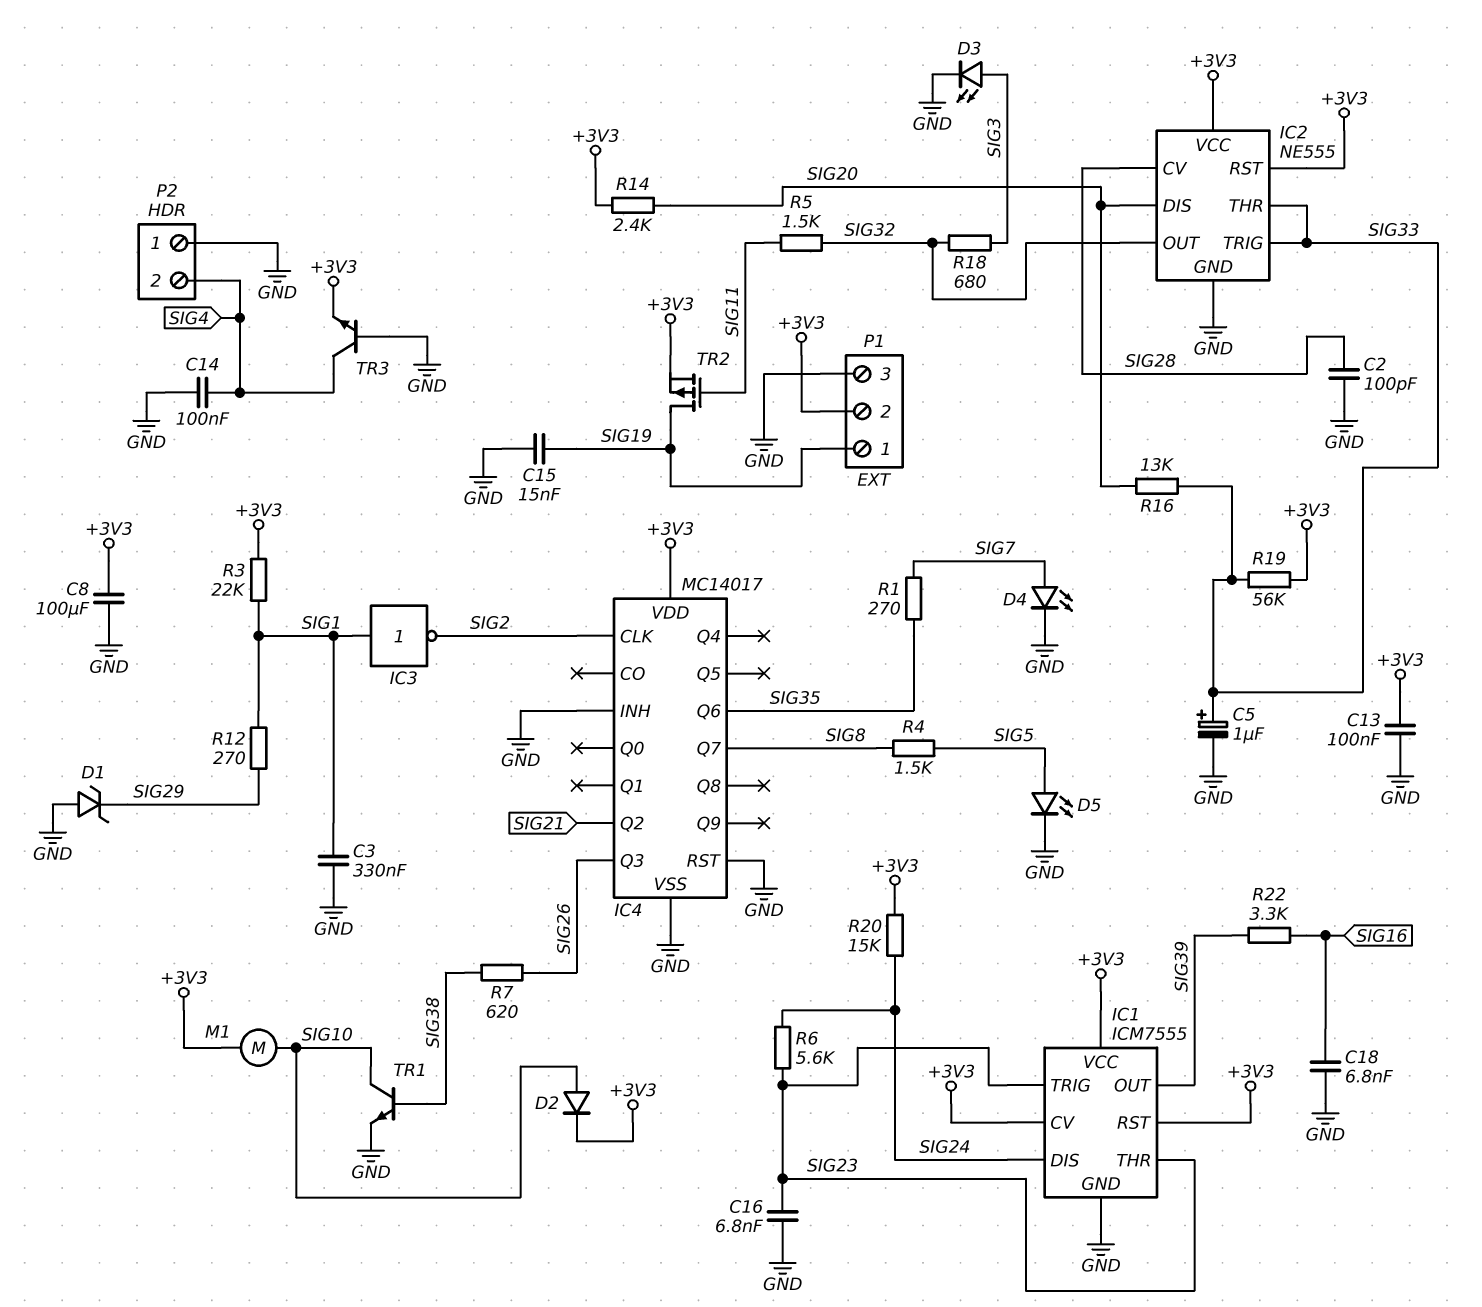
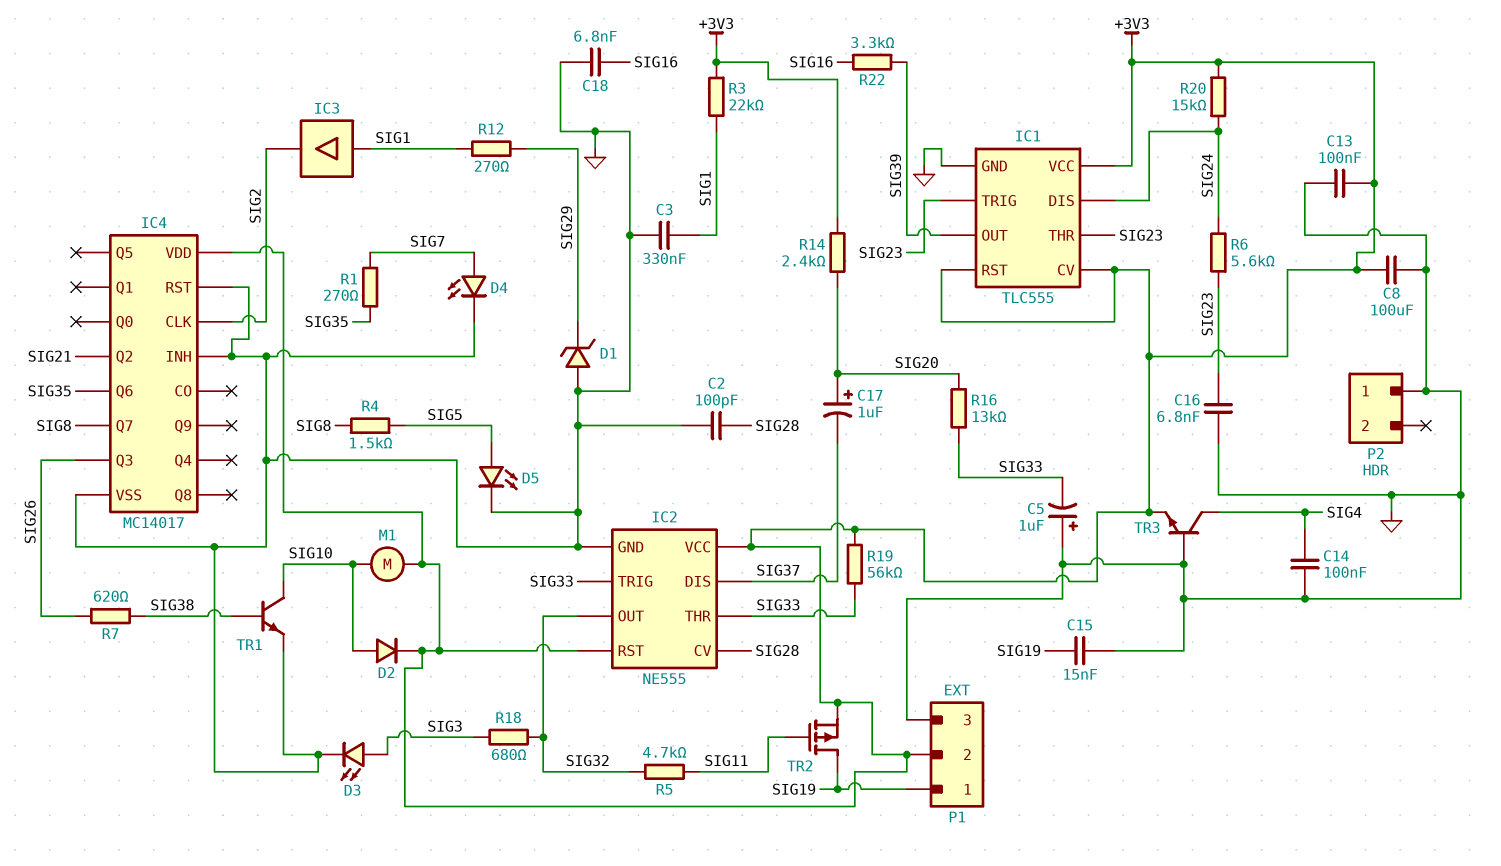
C5: 1uF (plus SIG33, minus GND) -> 1uF (plus GND, minus SIG33)
C17: none -> 1uF (plus SIG20, minus SIG37)
IC1: ICM7555 -> TLC555
IC2 pin DIS: SIG20 -> SIG37
IC3: NOT (in SIG1, out SIG2) -> buffer (in SIG1, out SIG2)
P2 pin 2: SIG4 -> none
R5: 1.5k (SIG11, SIG32) -> 4.7k (SIG11, SIG32)

